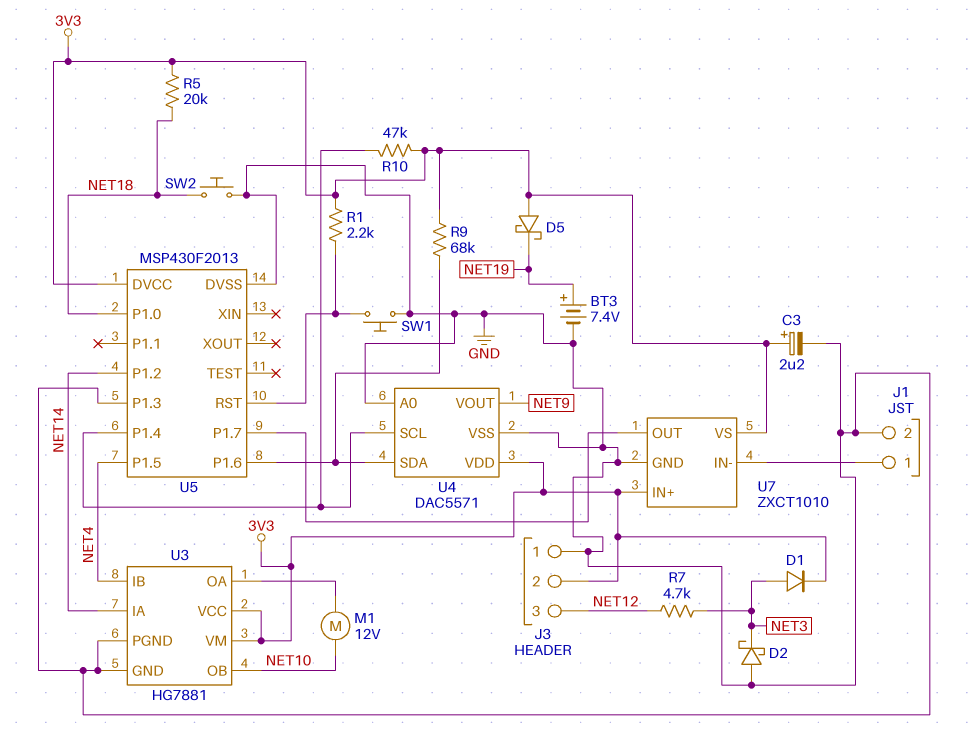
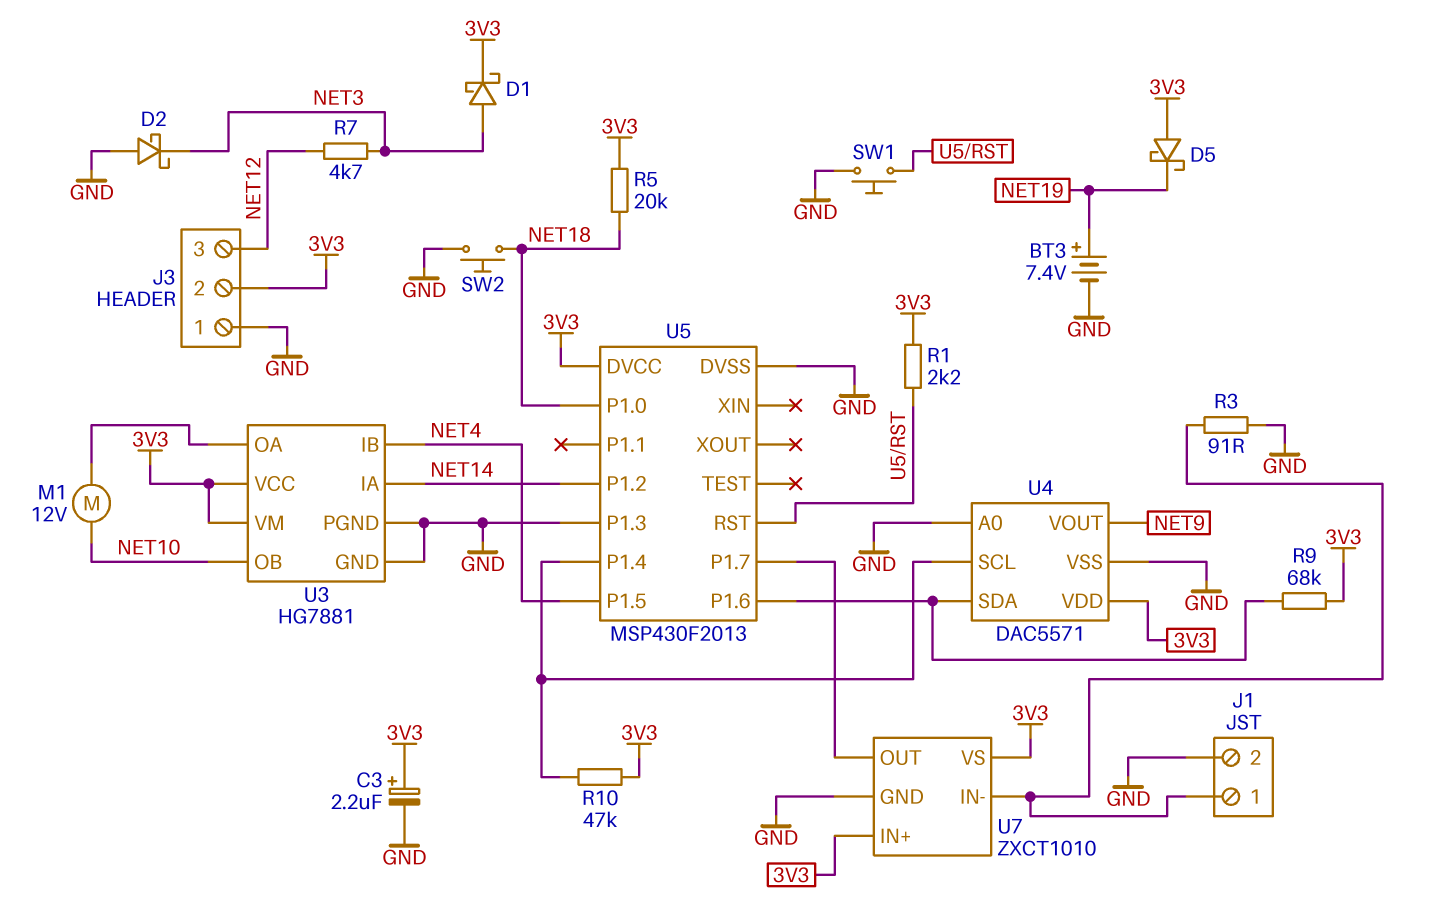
D1: diode (A NET3, K 3V3) -> schottky (A NET3, K 3V3)
R3: none -> 91 (GND, J1/1)

